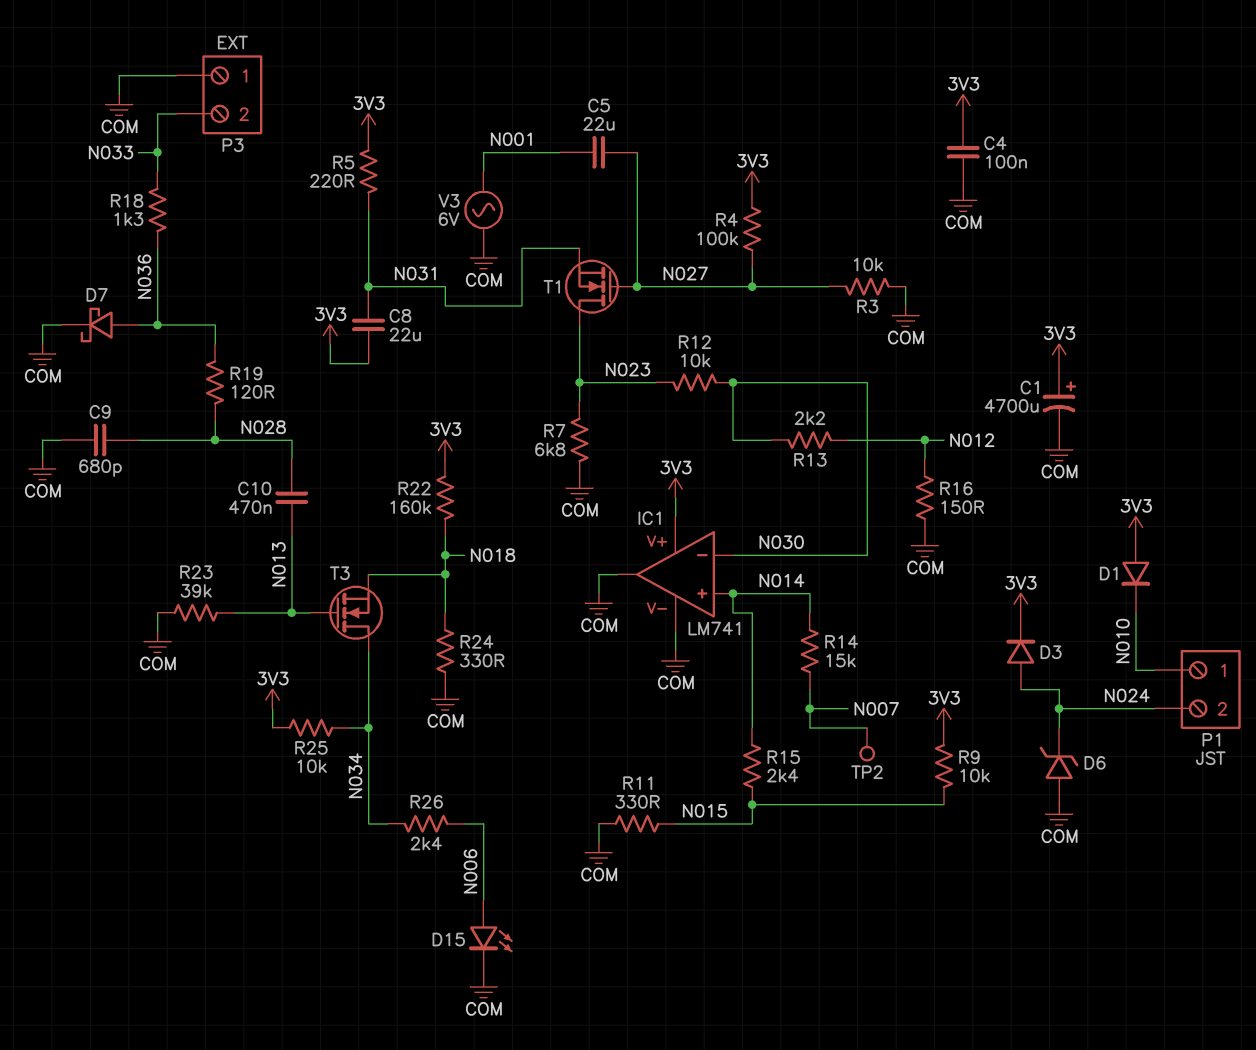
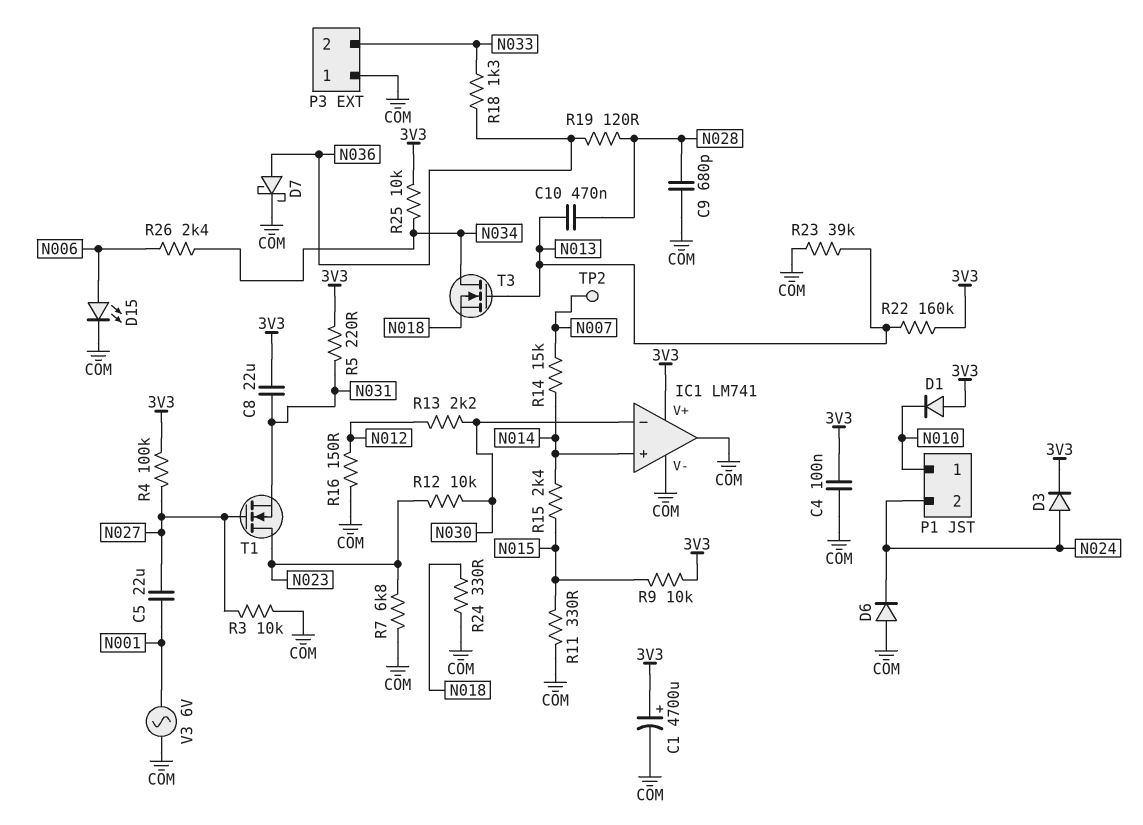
D6: zener (A COM, K N024) -> diode (A COM, K N024)
R22: 160k (3V3, N018) -> 160k (3V3, N013)

